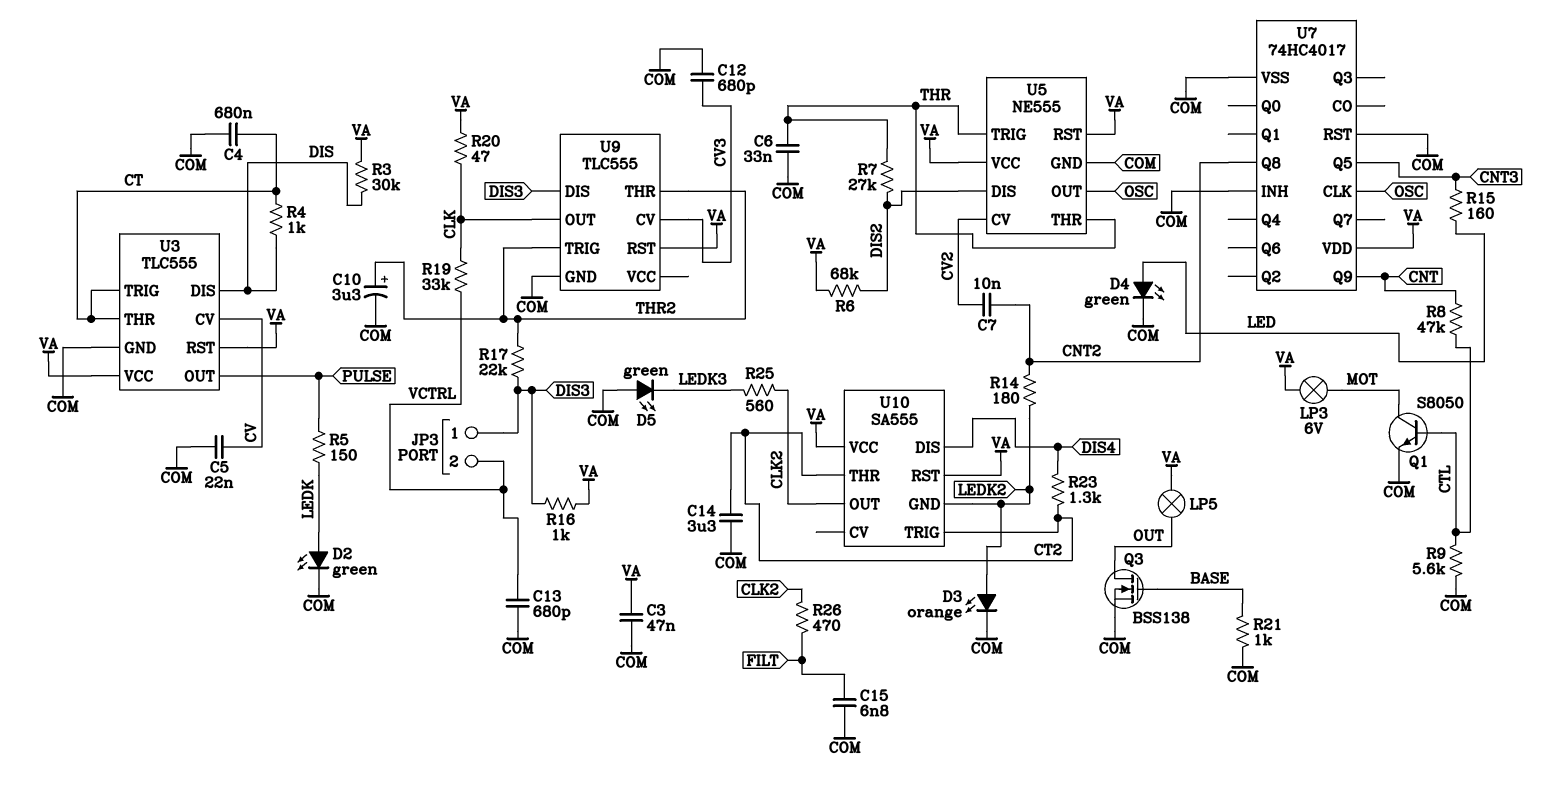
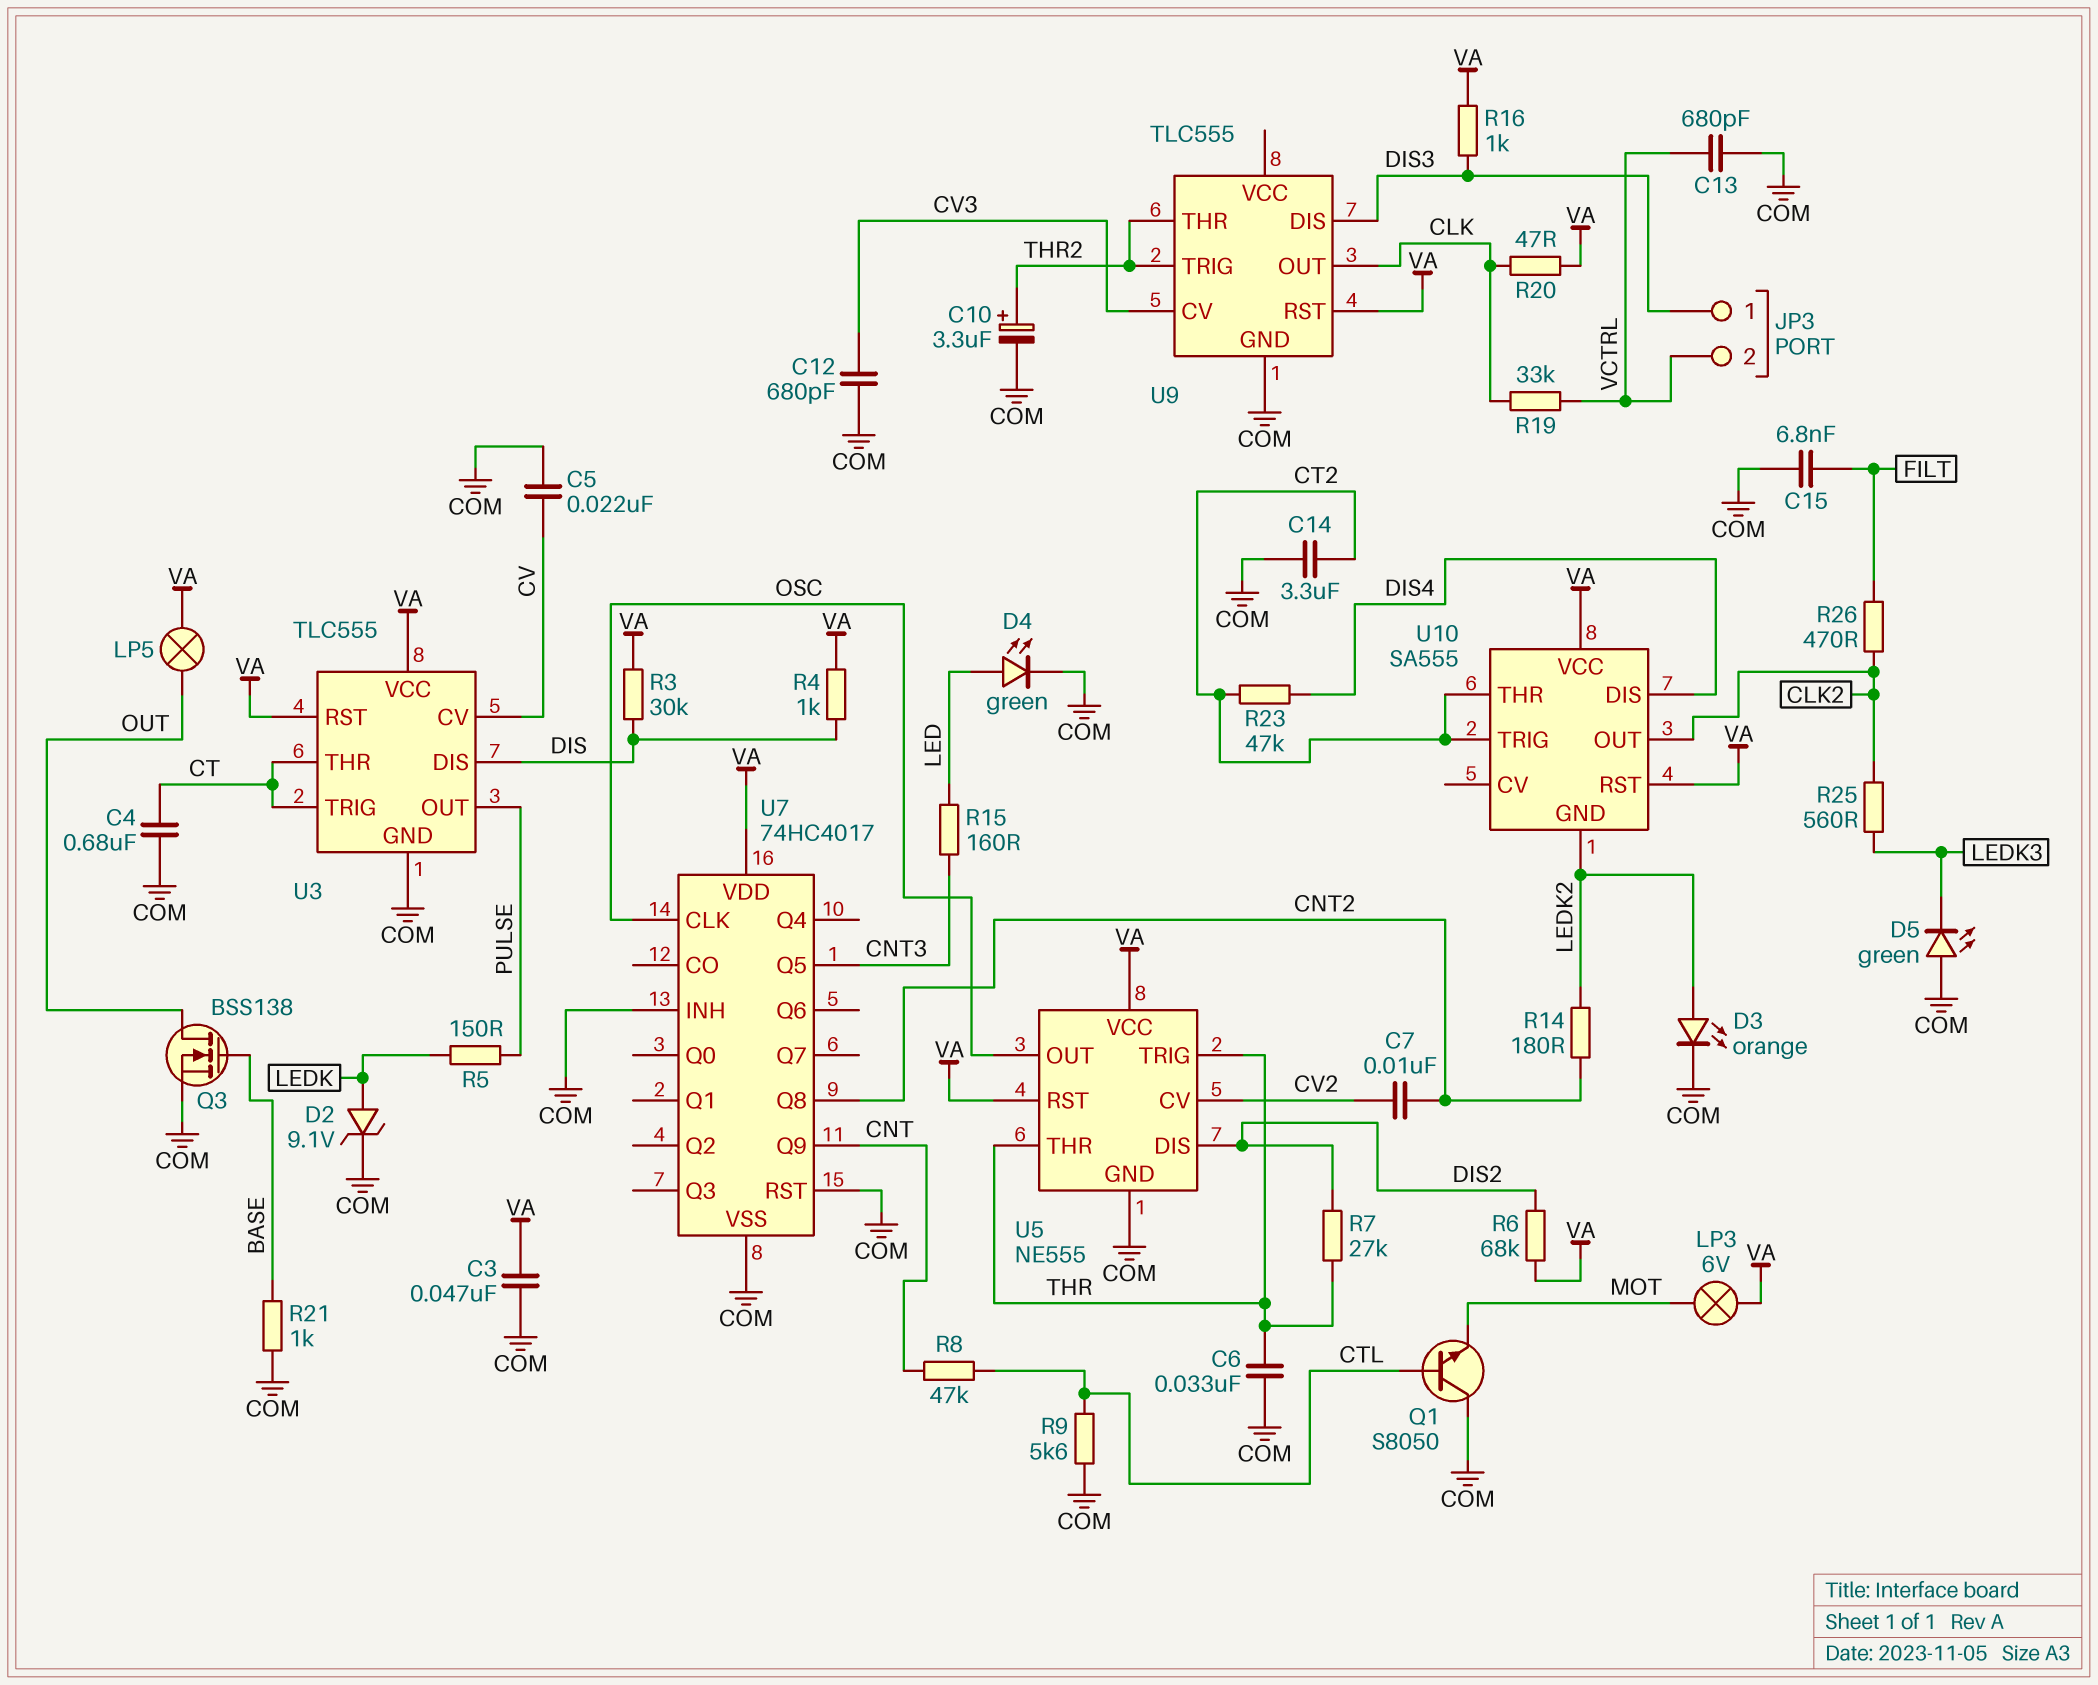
D2: LED green (A LEDK, K COM) -> zener 9.1V (A LEDK, K COM)
Q1: NPN S8050 (B CTL, C MOT, E COM) -> NPN S8050 (B CTL, C COM, E MOT)
R4: 1k (CT, DIS) -> 1k (DIS, VA)
R17: 22k (DIS3, THR2) -> none
R23: 1.3k (CT2, DIS4) -> 47k (CT2, DIS4)

